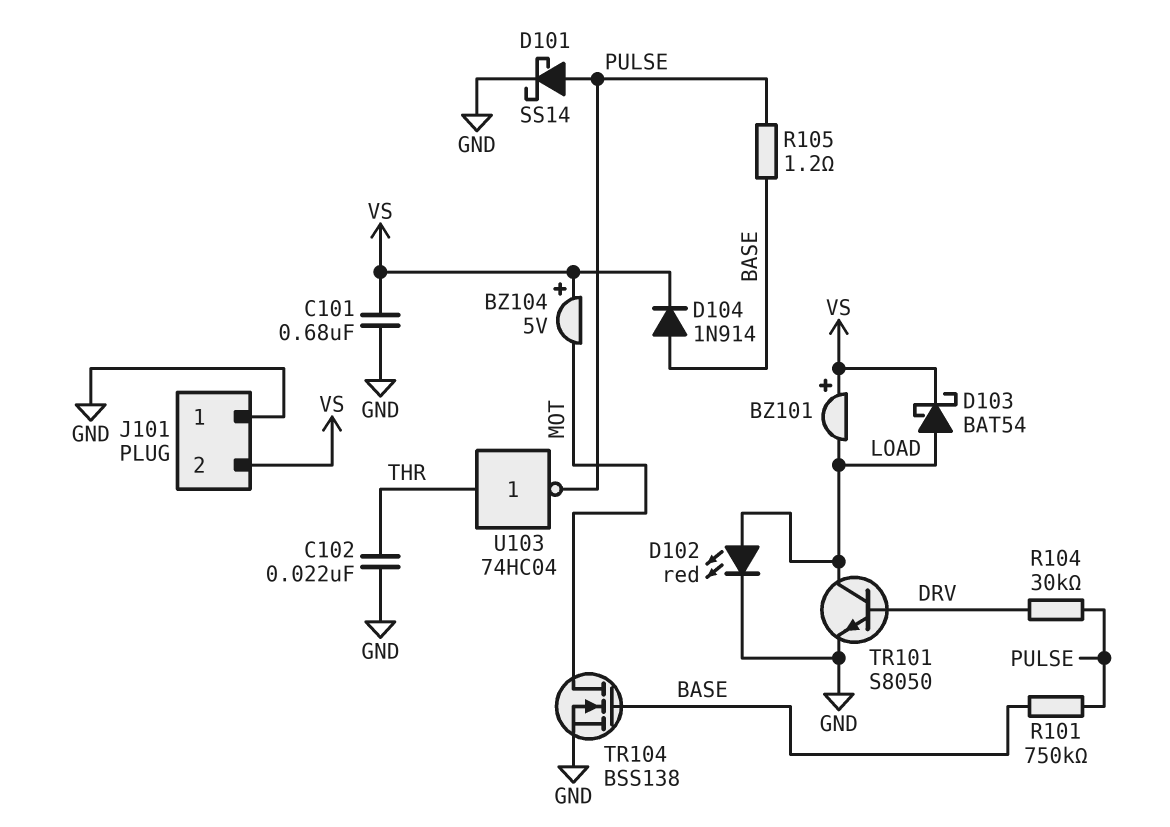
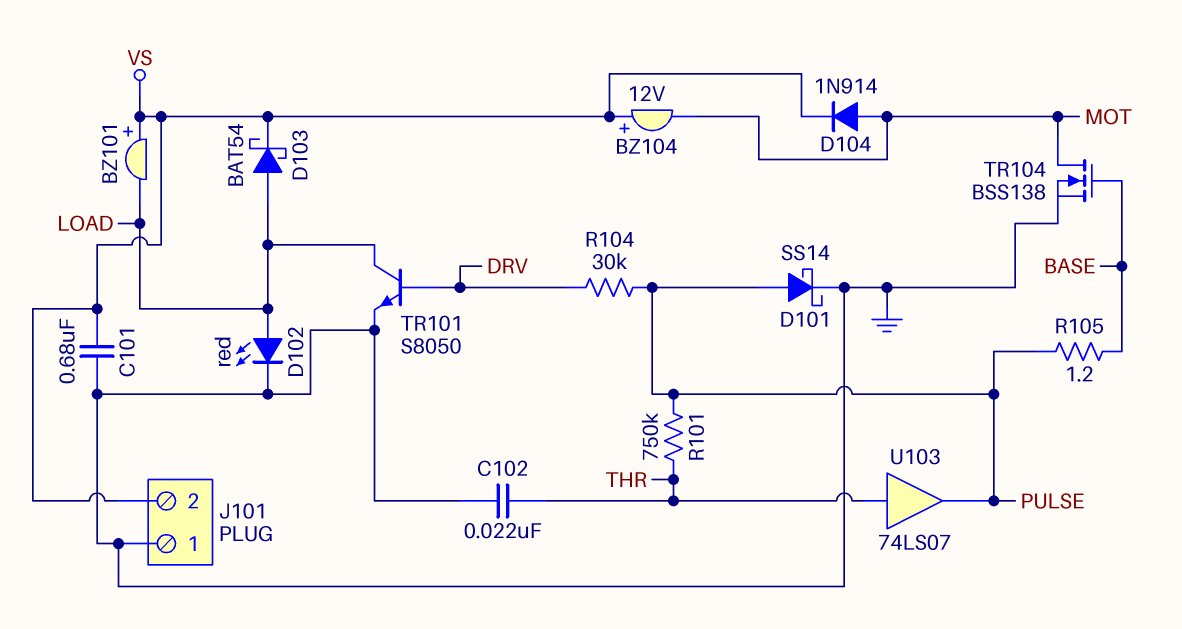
BZ104: buzzer 5V (plus VS, minus MOT) -> buzzer 12V (plus VS, minus MOT)
D104: diode 1N914 (A BASE, K VS) -> diode 1N914 (A MOT, K VS)
R101: 750k (BASE, PULSE) -> 750k (PULSE, THR)
U103: NOT 74HC04 (in THR, out PULSE) -> buffer 74LS07 (in THR, out PULSE)

